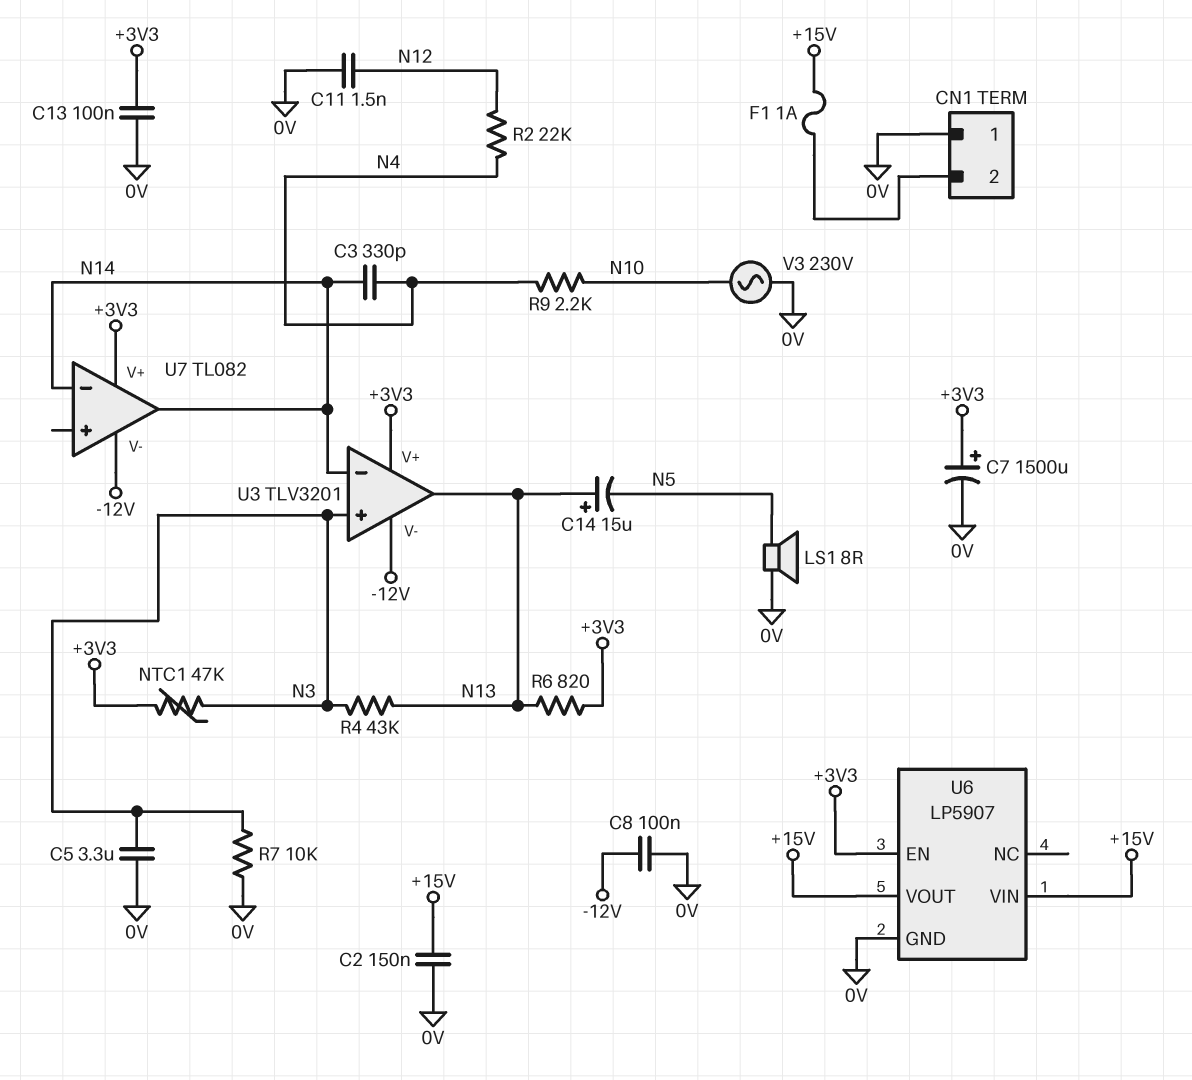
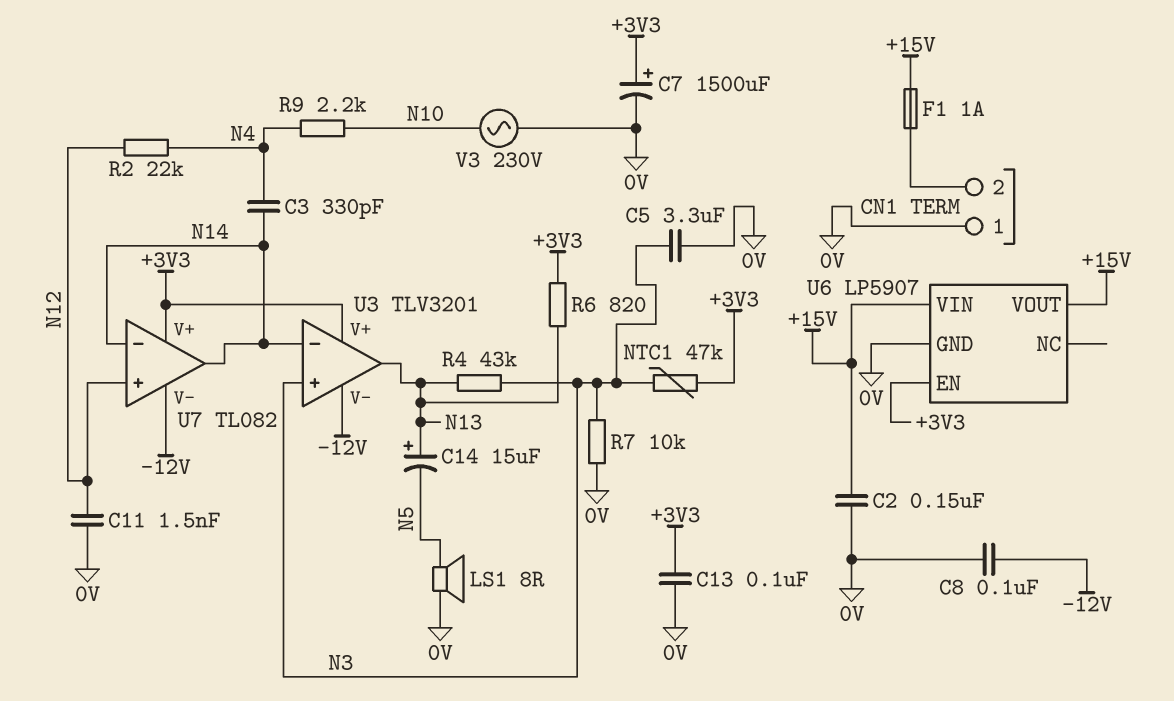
U7 pin in+: none -> N12

